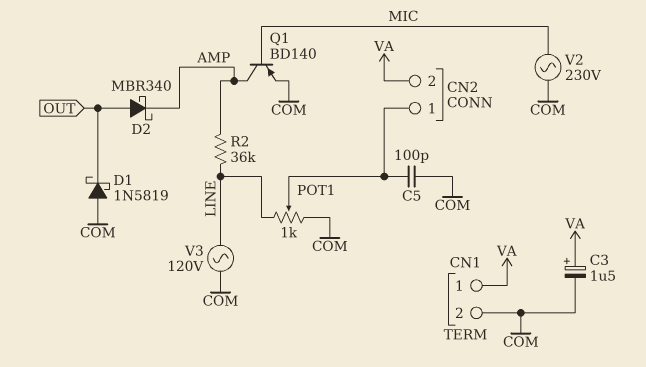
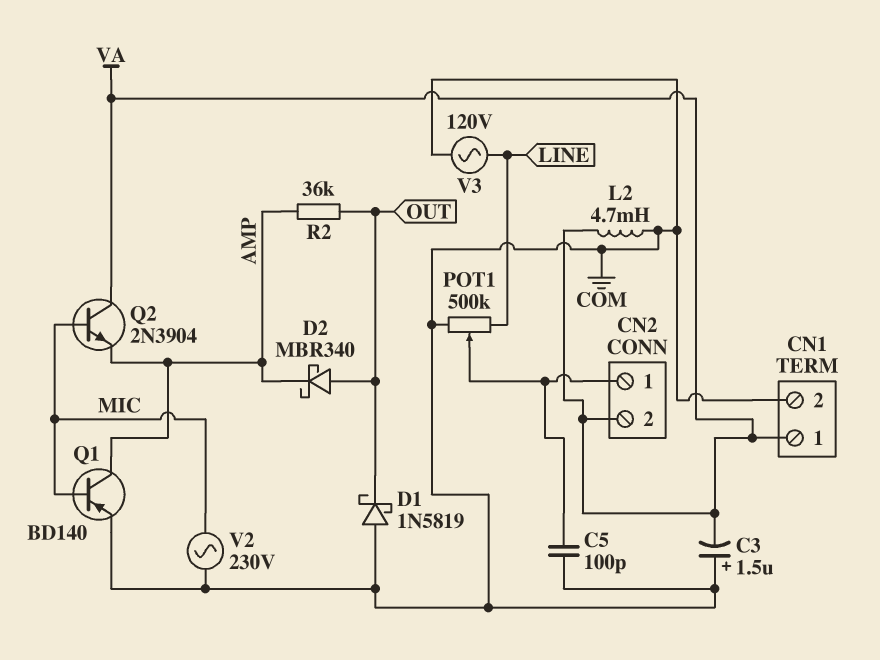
C3: 1.5uF (plus VA, minus COM) -> 1.5uF (plus COM, minus VA)
L2: none -> 4.7mH (COM, VA)
POT1: 1k (COM, LINE, wiper CN2/1) -> 500k (COM, LINE, wiper CN2/1)
Q2: none -> NPN 2N3904 (B MIC, C VA, E AMP)
R2: 36k (AMP, LINE) -> 36k (AMP, OUT)

